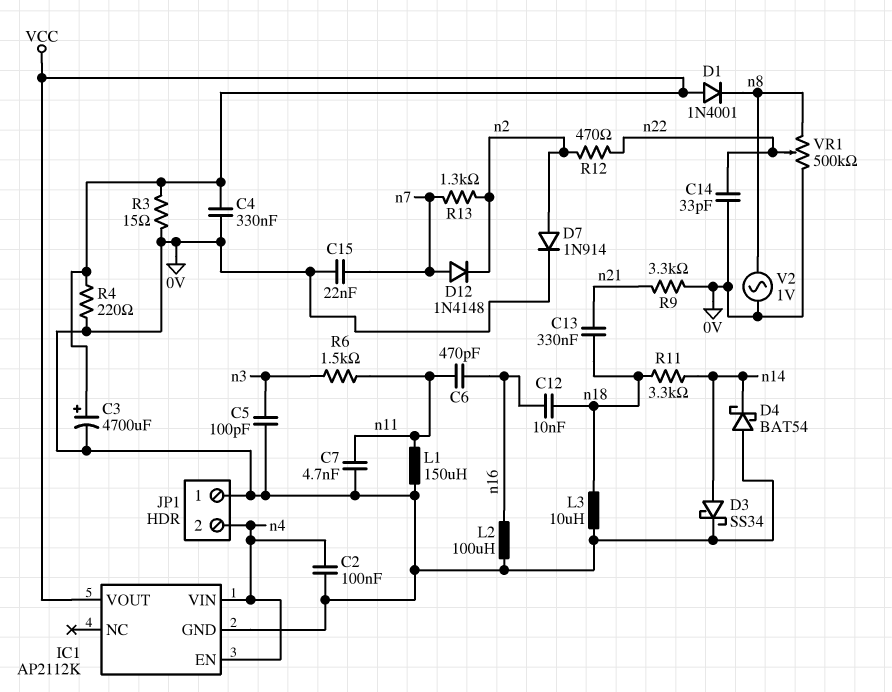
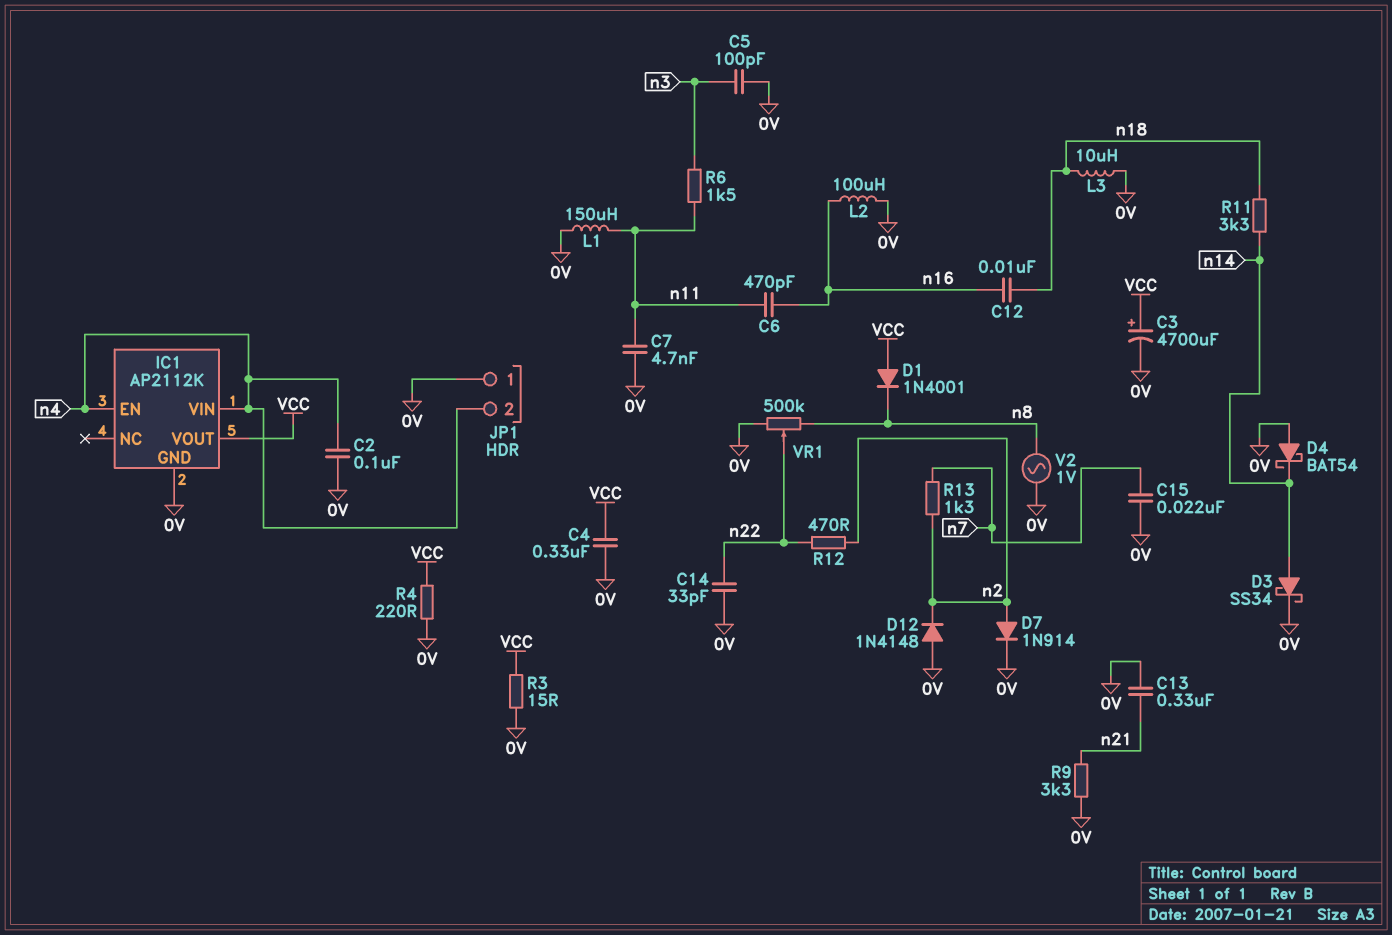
C13: 330nF (n18, n21) -> 330nF (0V, n21)
D12: diode 1N4148 (A n7, K n2) -> diode 1N4148 (A 0V, K n2)

